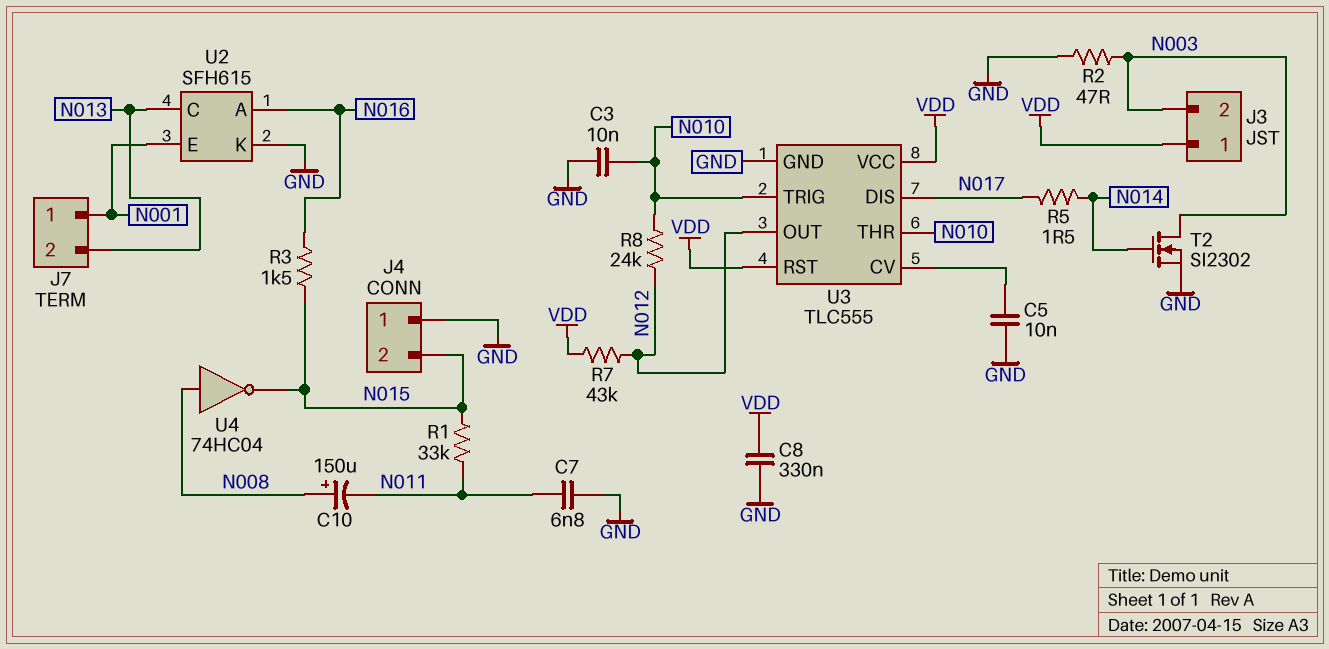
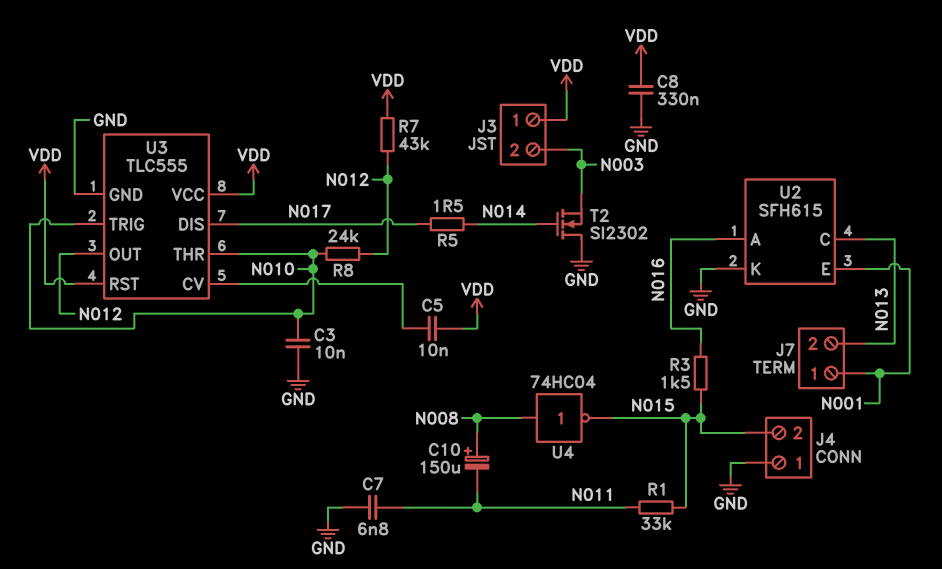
C5: 10nF (GND, U3/CV) -> 10nF (U3/CV, VDD)
R2: 47 (GND, N003) -> none
T2: NMOS SI2302 (G N014, D N003, S GND) -> NMOS SI2302 (G N014, D GND, S N003)

